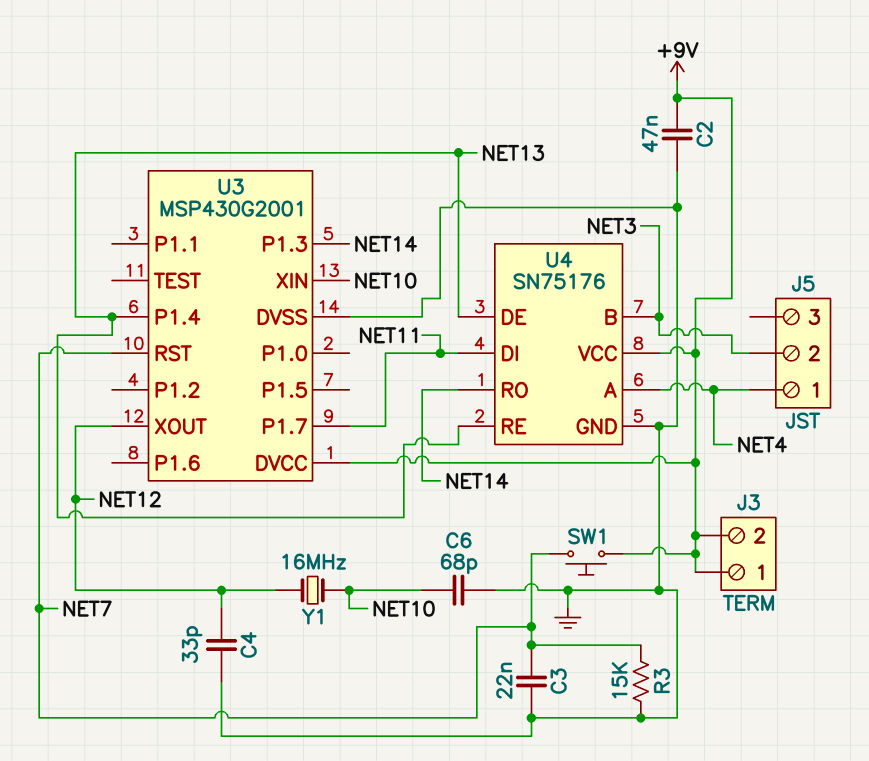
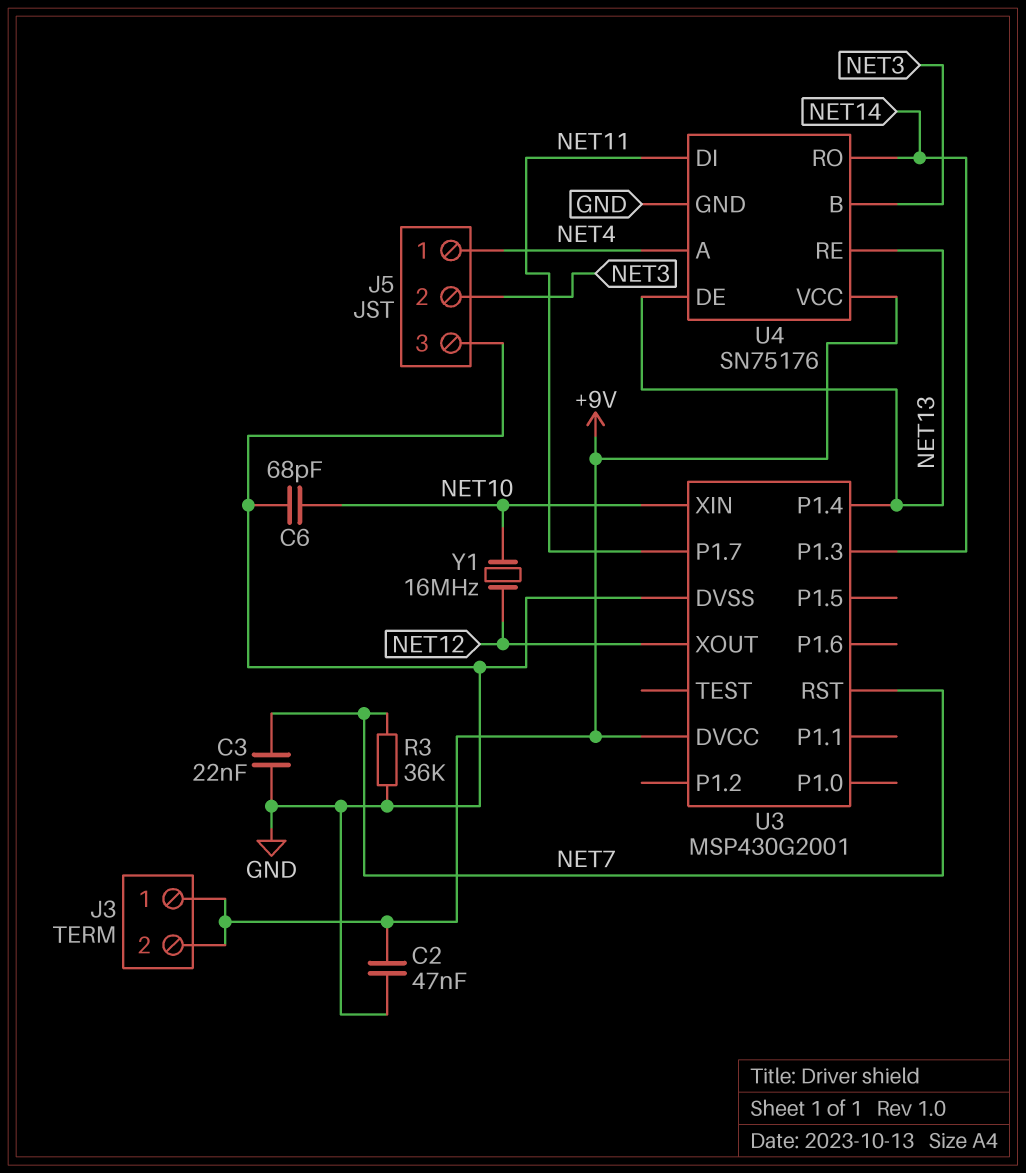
C4: 33pF (GND, NET12) -> none
J5 pin 3: none -> GND
R3: 15k (GND, NET7) -> 36k (GND, NET7)
SW1: button (+9V, NET7) -> none

